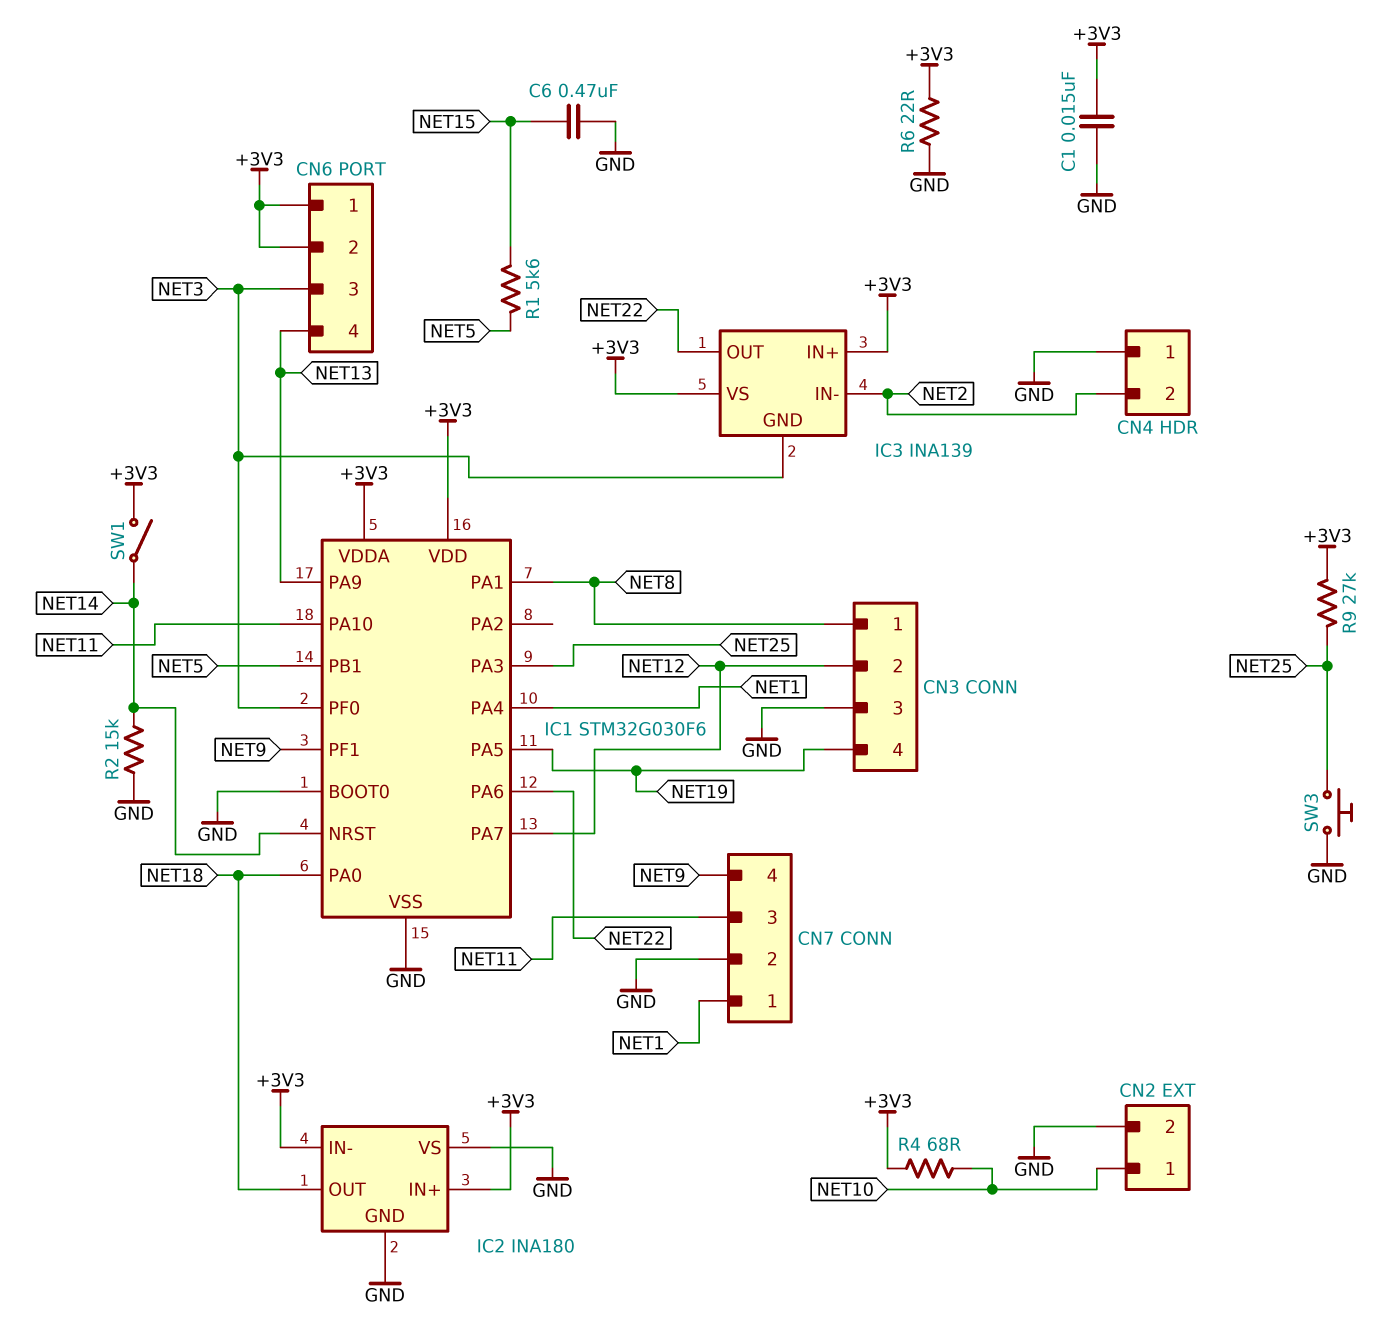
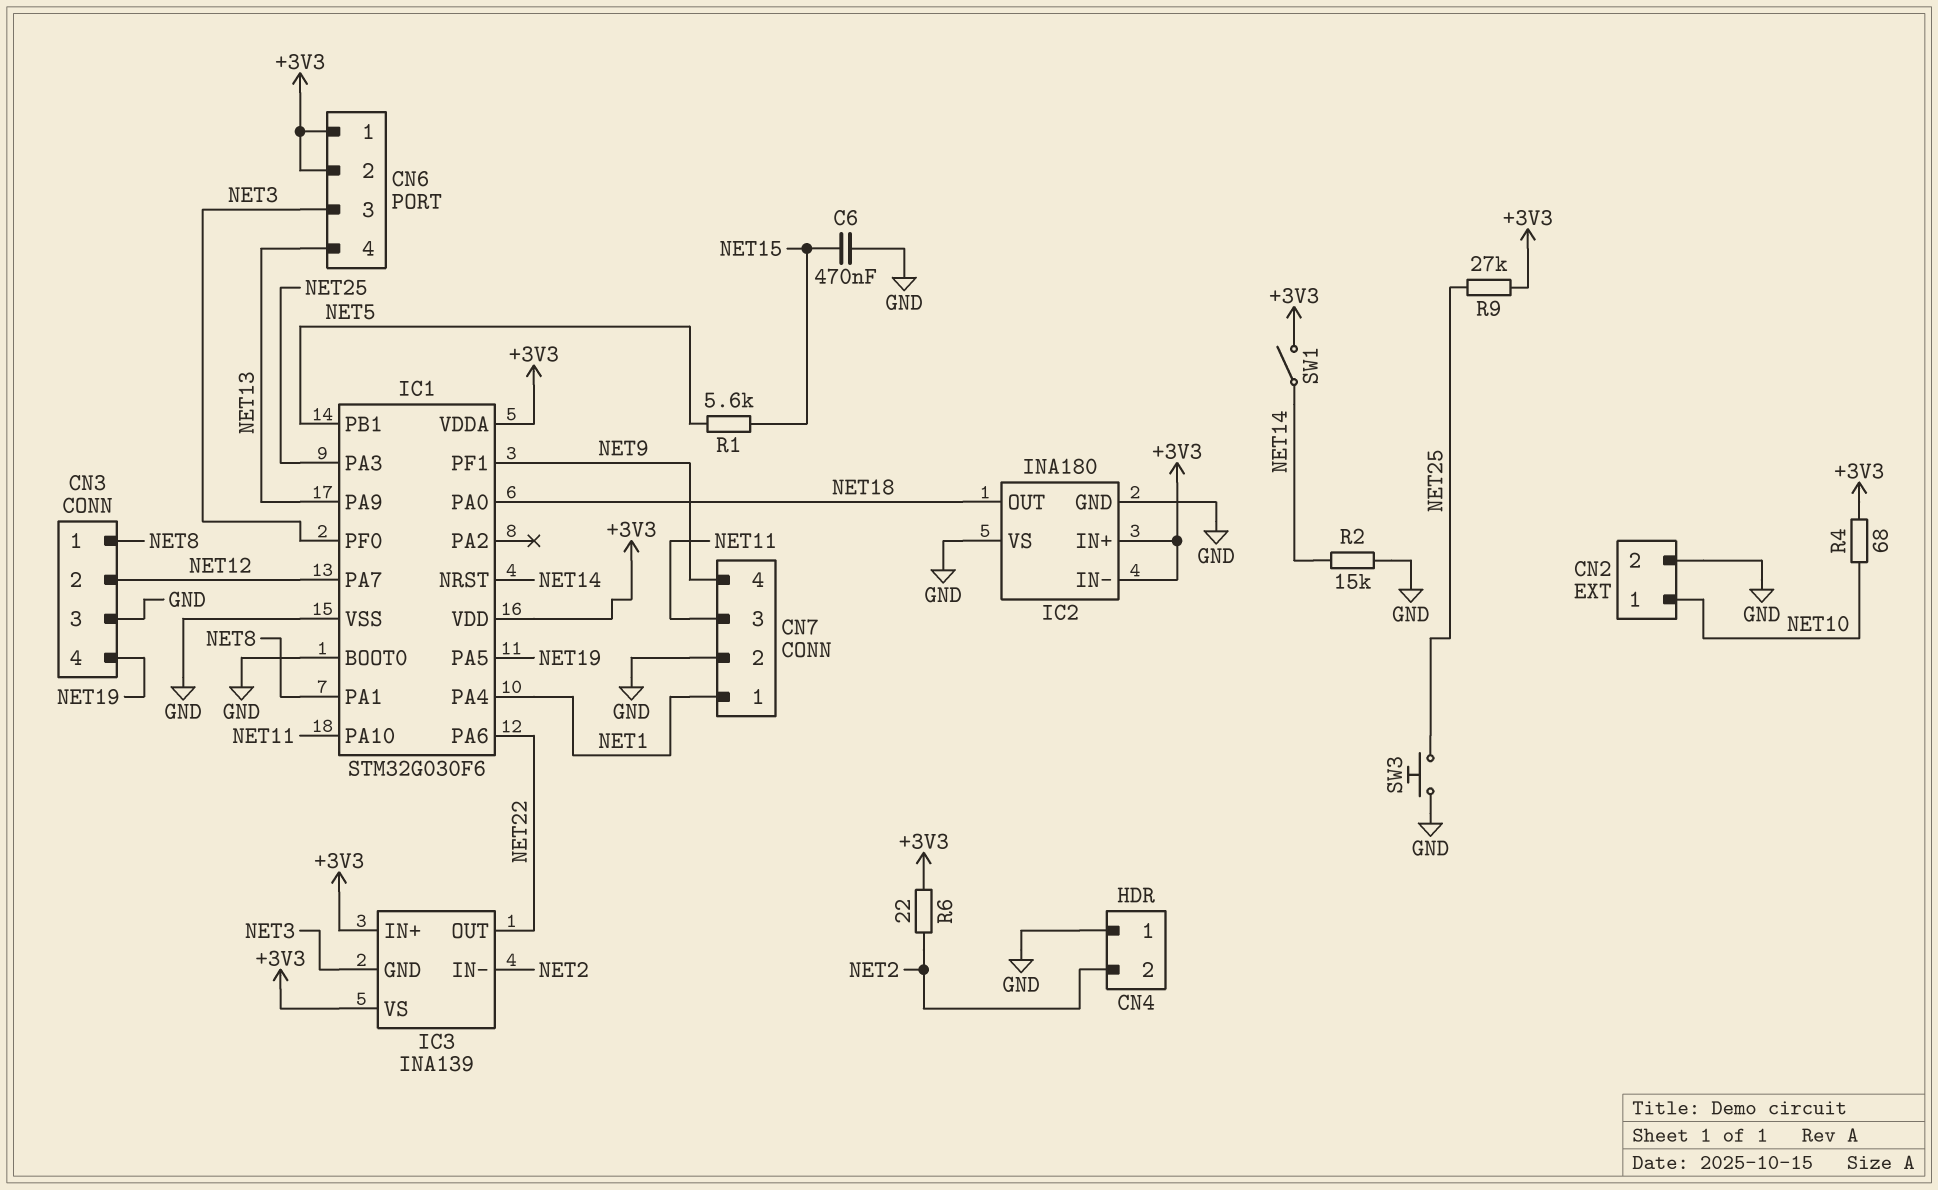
C1: 15nF (+3V3, GND) -> none
R6: 22 (+3V3, GND) -> 22 (+3V3, NET2)

